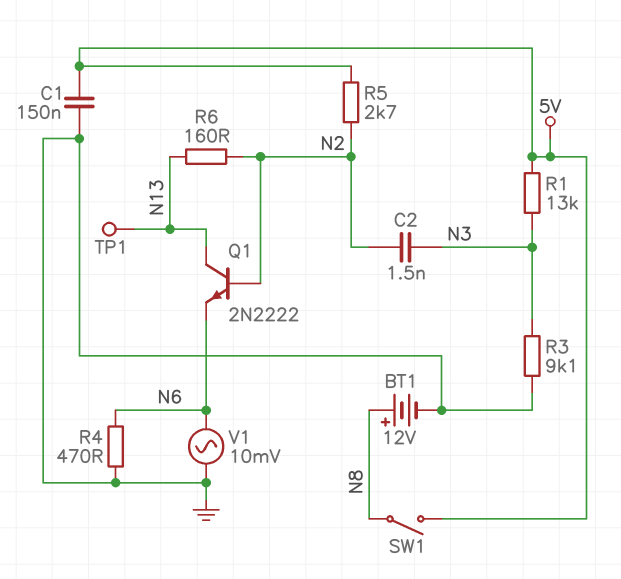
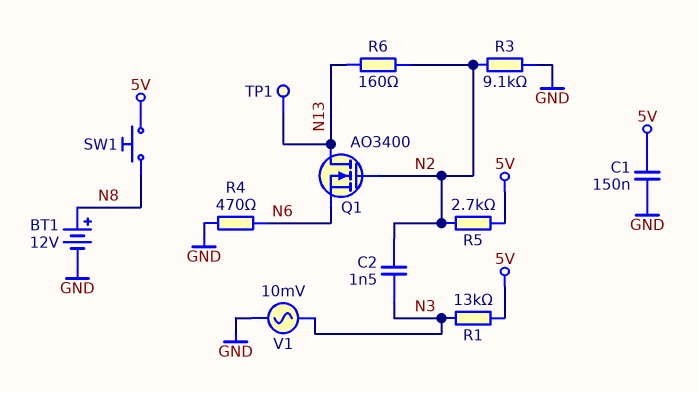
Q1: NPN 2N2222 (B N2, C N13, E N6) -> NMOS AO3400 (G N2, D N13, S N6)
R3: 9.1k (GND, N3) -> 9.1k (GND, N2)
SW1: switch (5V, N8) -> button (5V, N8)
V1: AC 10mV (GND, N6) -> AC 10mV (GND, N3)

